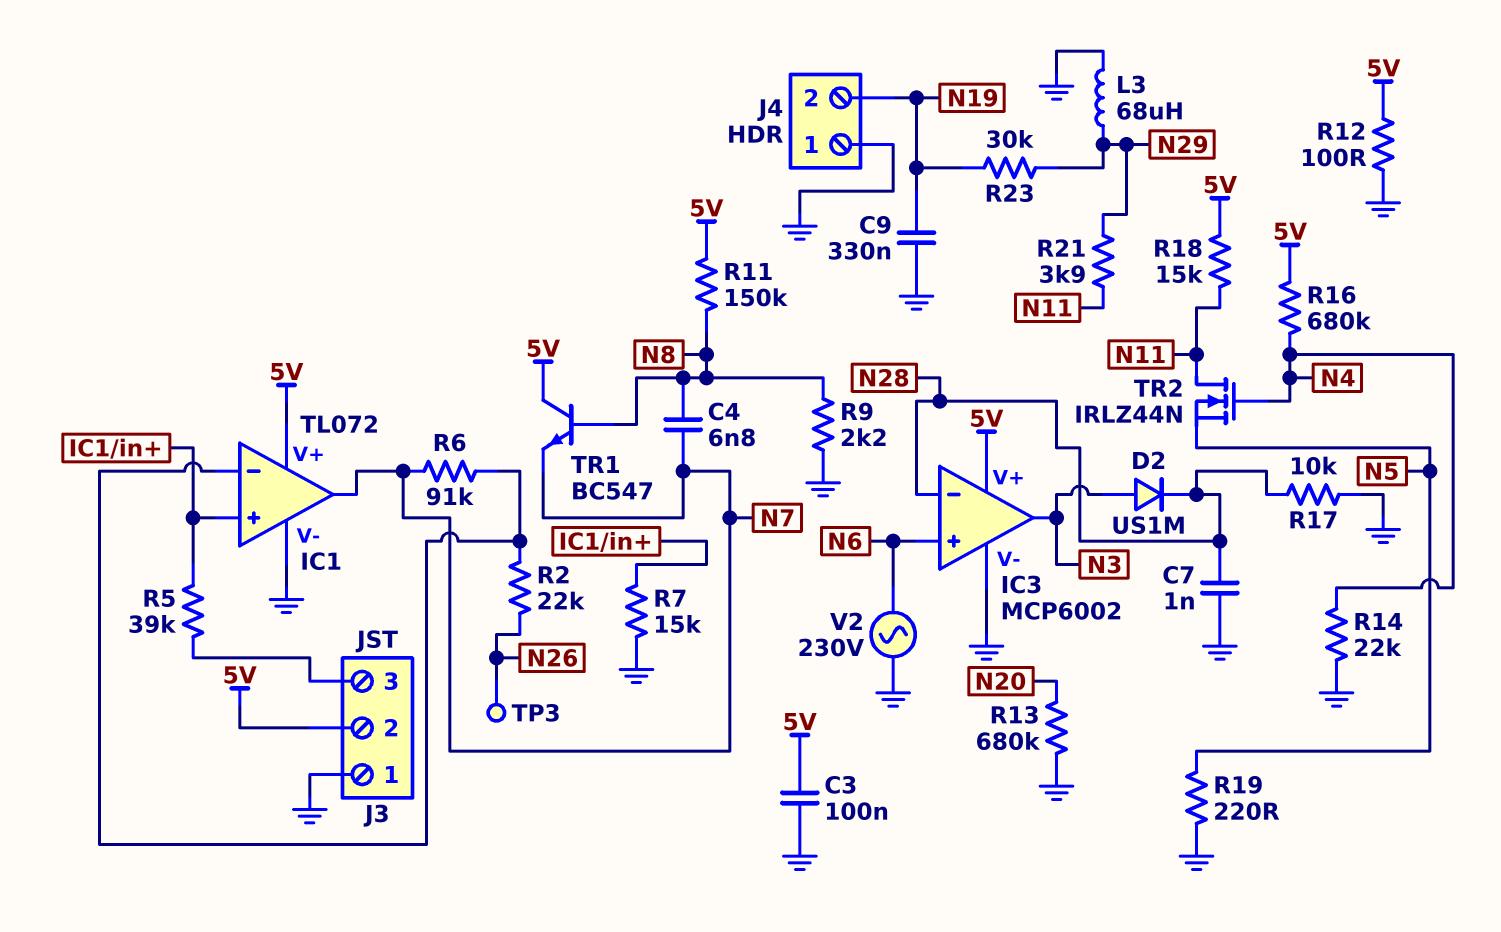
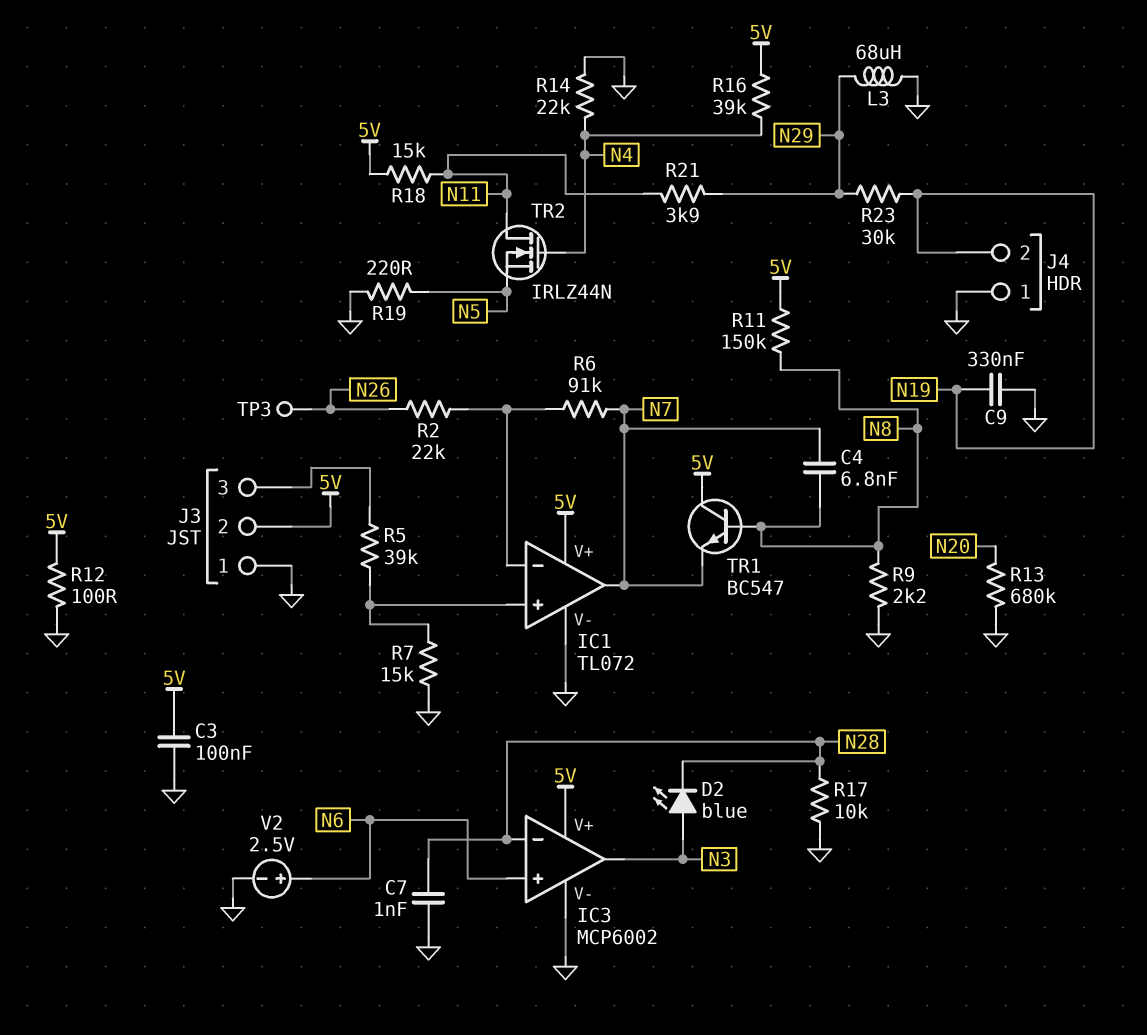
D2: diode US1M (A N3, K N28) -> LED blue (A N3, K N28)
R16: 680k (5V, N4) -> 39k (5V, N4)
V2: AC 230V (GND, N6) -> 2.5V (plus N6, minus GND)

